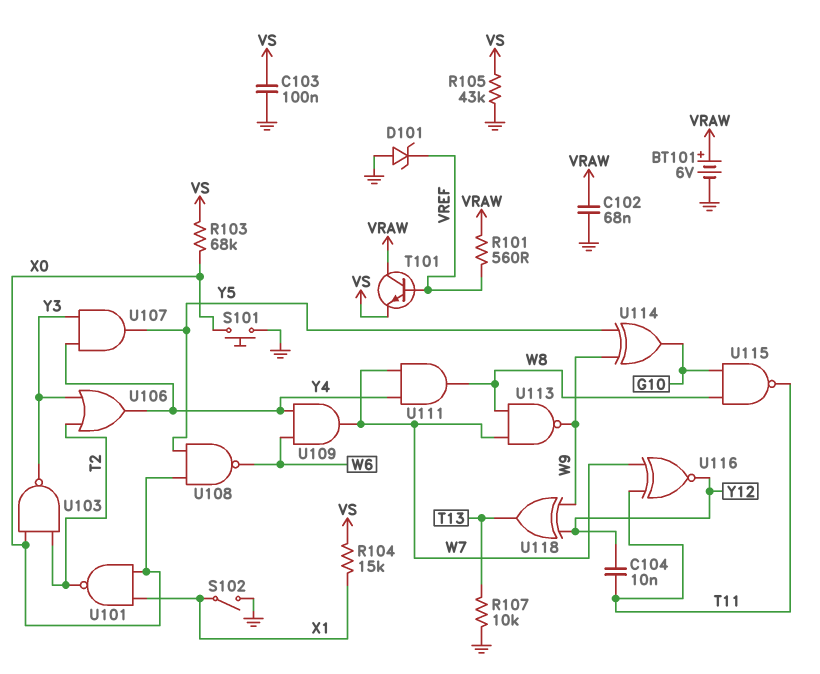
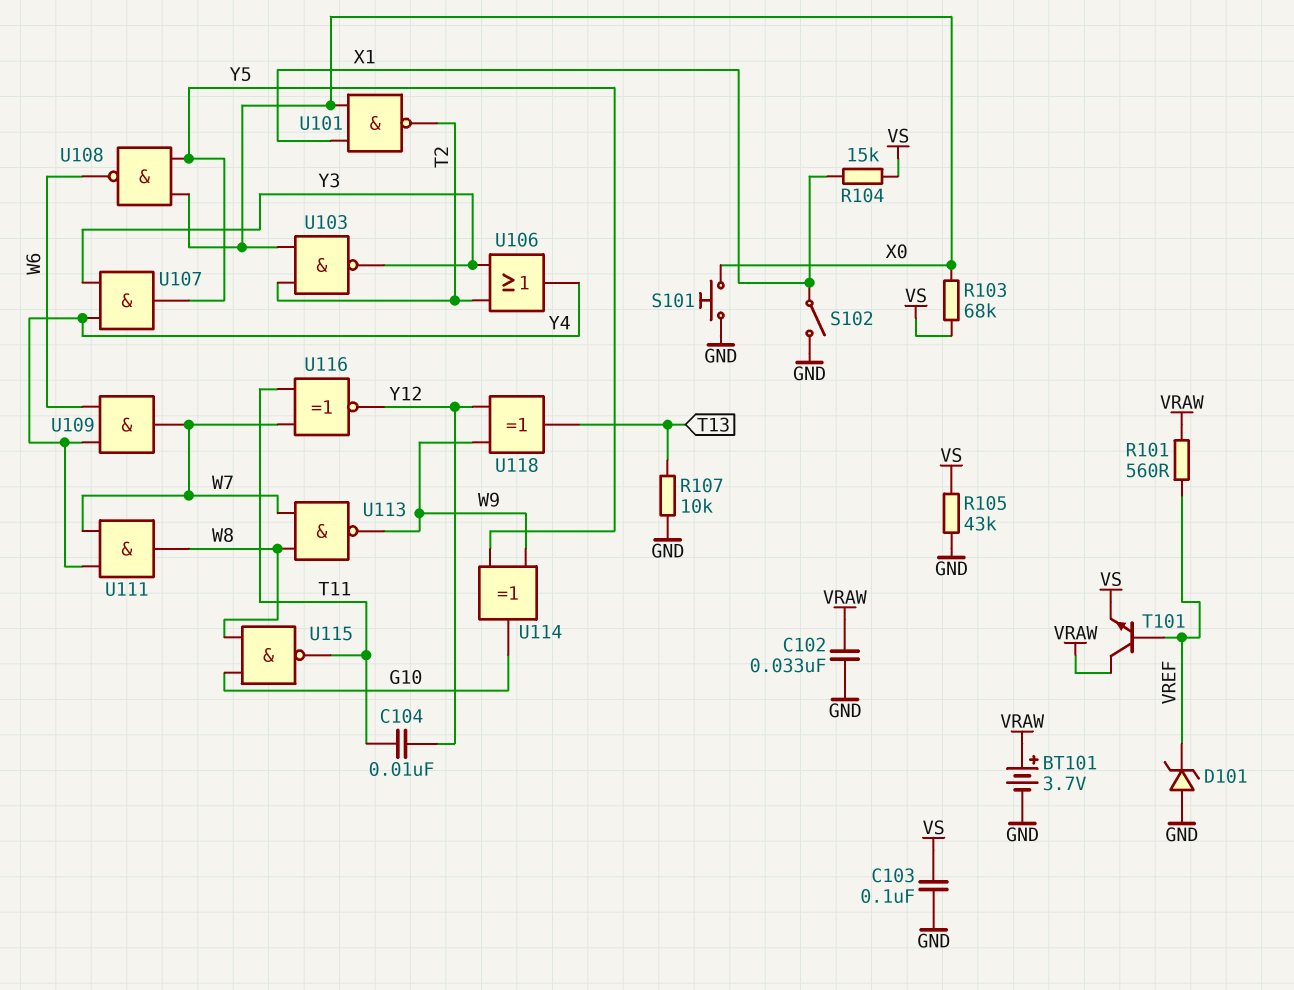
BT101: 6V (plus VRAW, minus GND) -> 3.7V (plus VRAW, minus GND)
C102: 68nF (GND, VRAW) -> 33nF (GND, VRAW)

